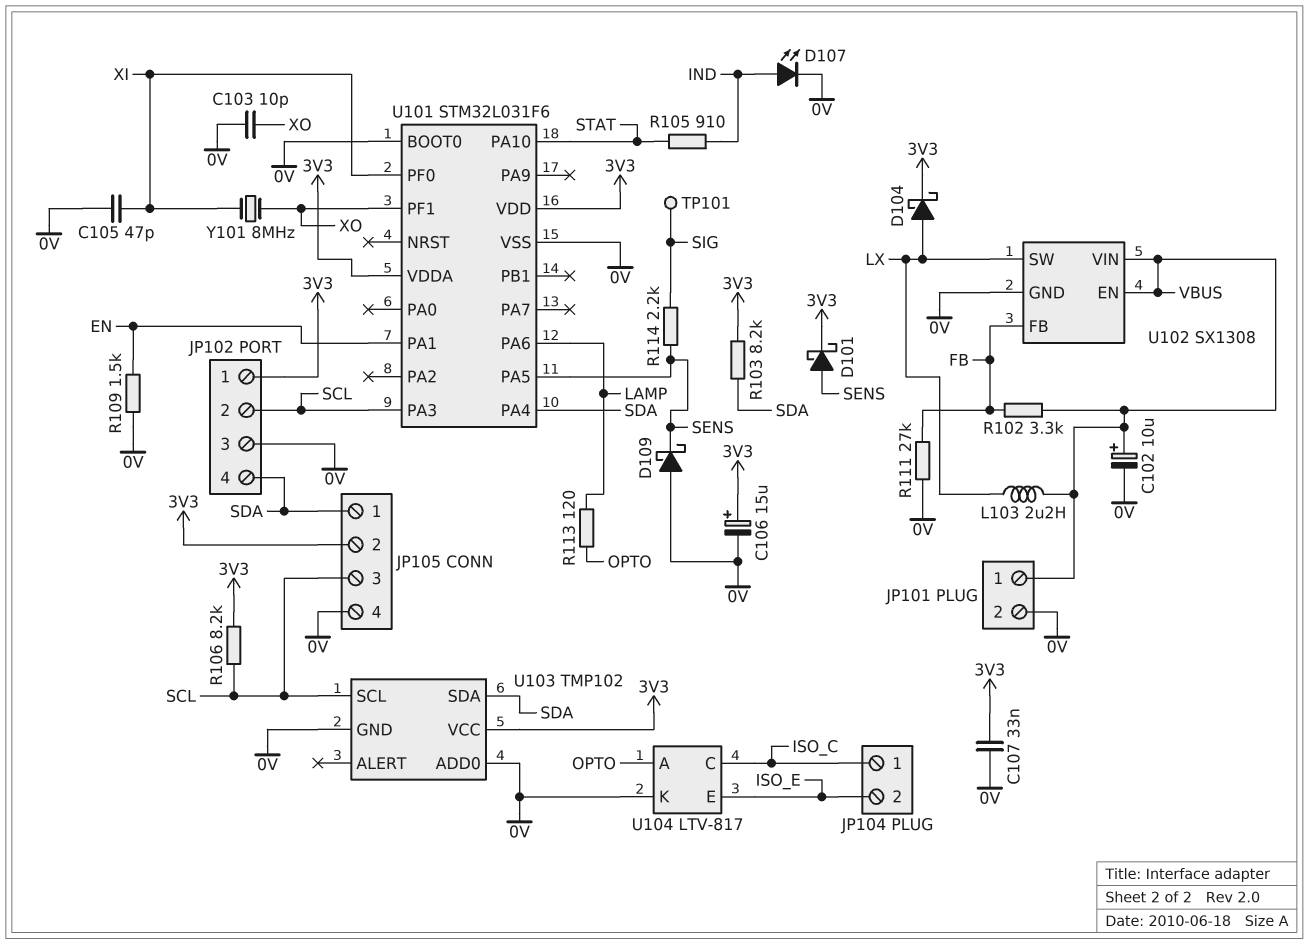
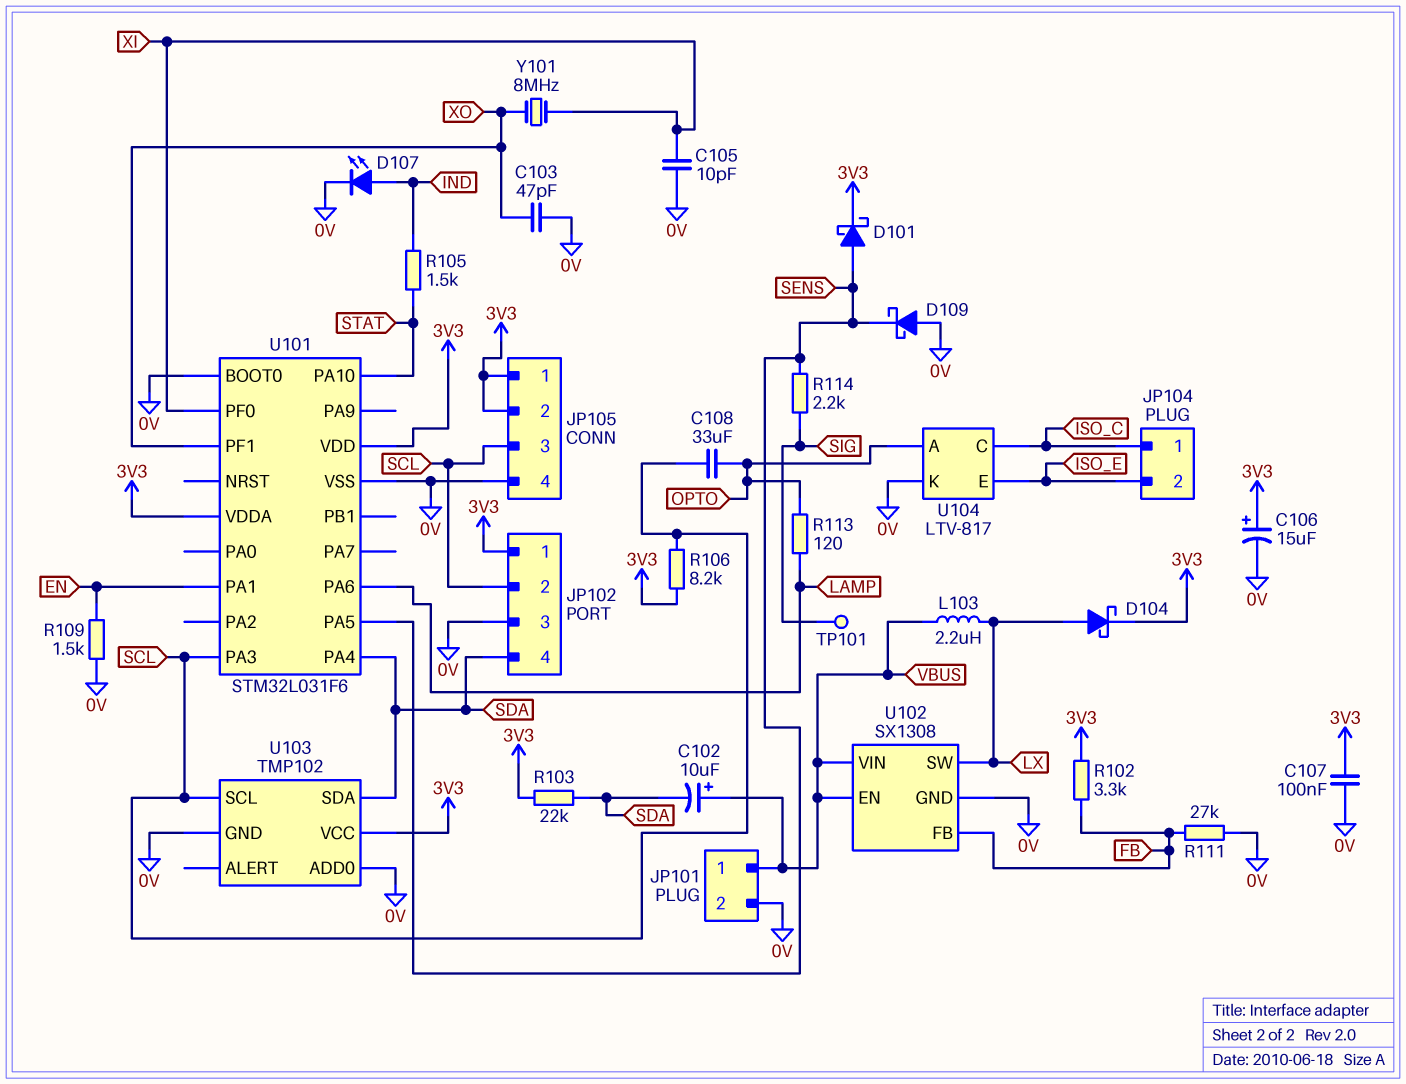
C102: 10uF (plus VBUS, minus 0V) -> 10uF (plus VBUS, minus SDA)
C103: 10pF (0V, XO) -> 47pF (0V, XO)
C105: 47pF (0V, XI) -> 10pF (0V, XI)
C107: 33nF (0V, 3V3) -> 100nF (0V, 3V3)
C108: none -> 33uF (OPTO, SCL)
JP105 pin 1: SDA -> 3V3
R102: 3.3k (FB, VBUS) -> 3.3k (3V3, FB)
R103: 8.2k (3V3, SDA) -> 22k (3V3, SDA)
R105: 910 (IND, STAT) -> 1.5k (IND, STAT)

